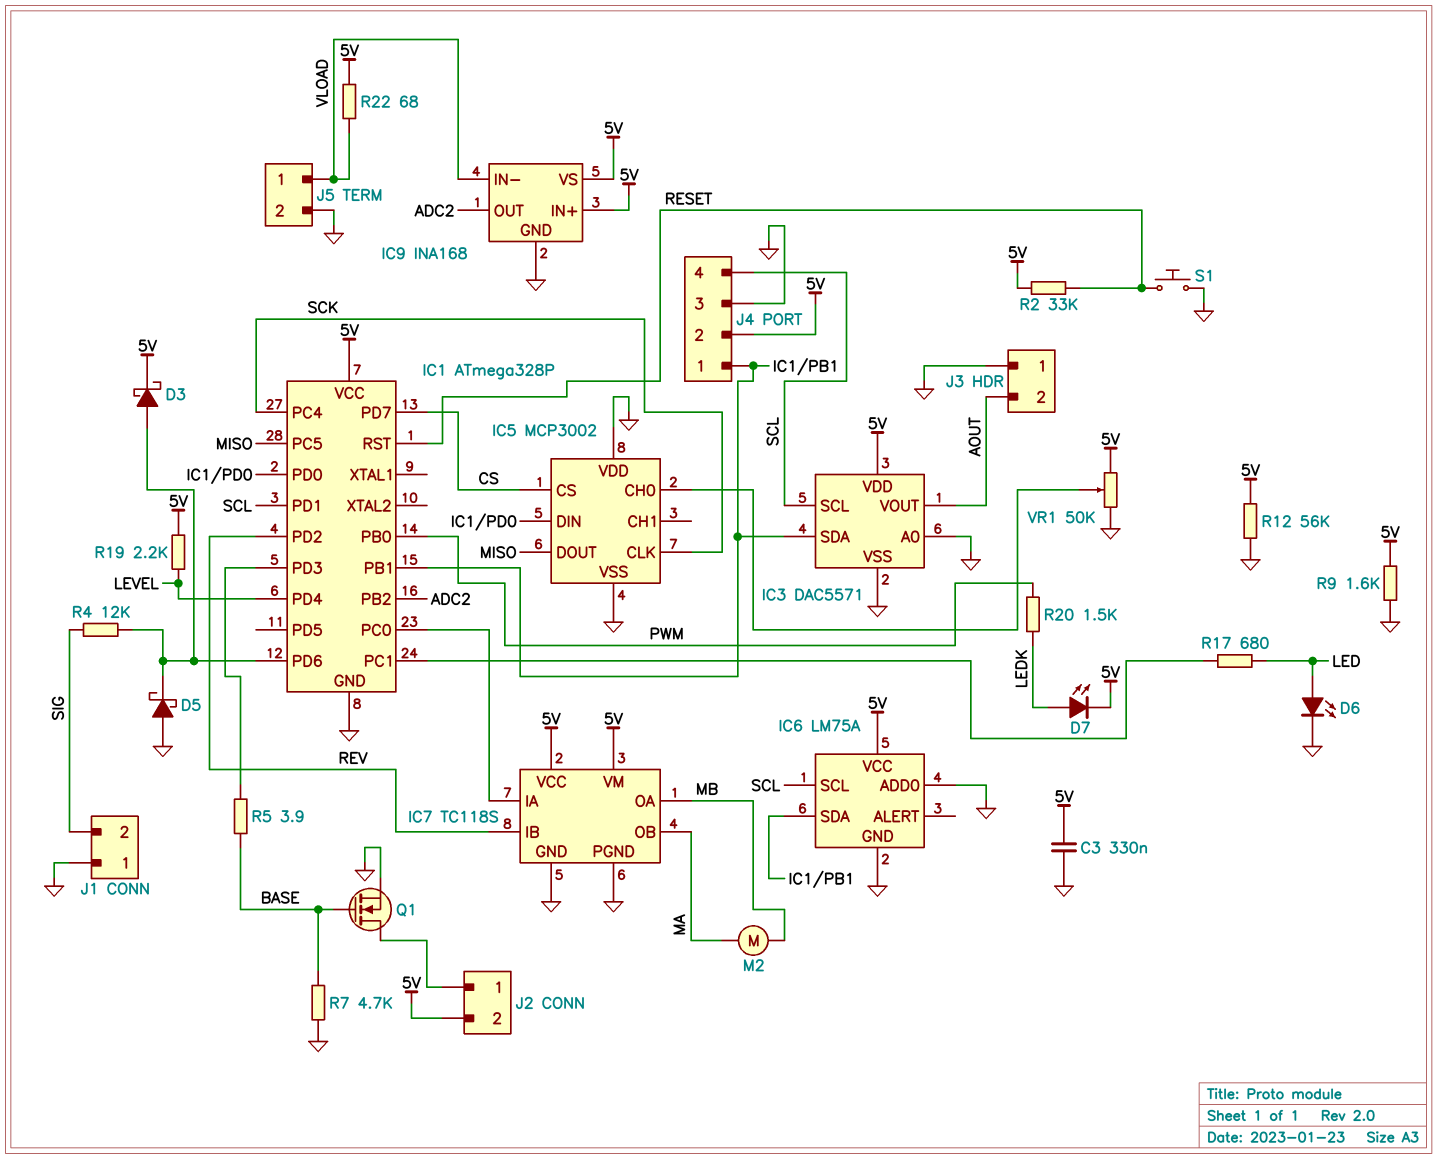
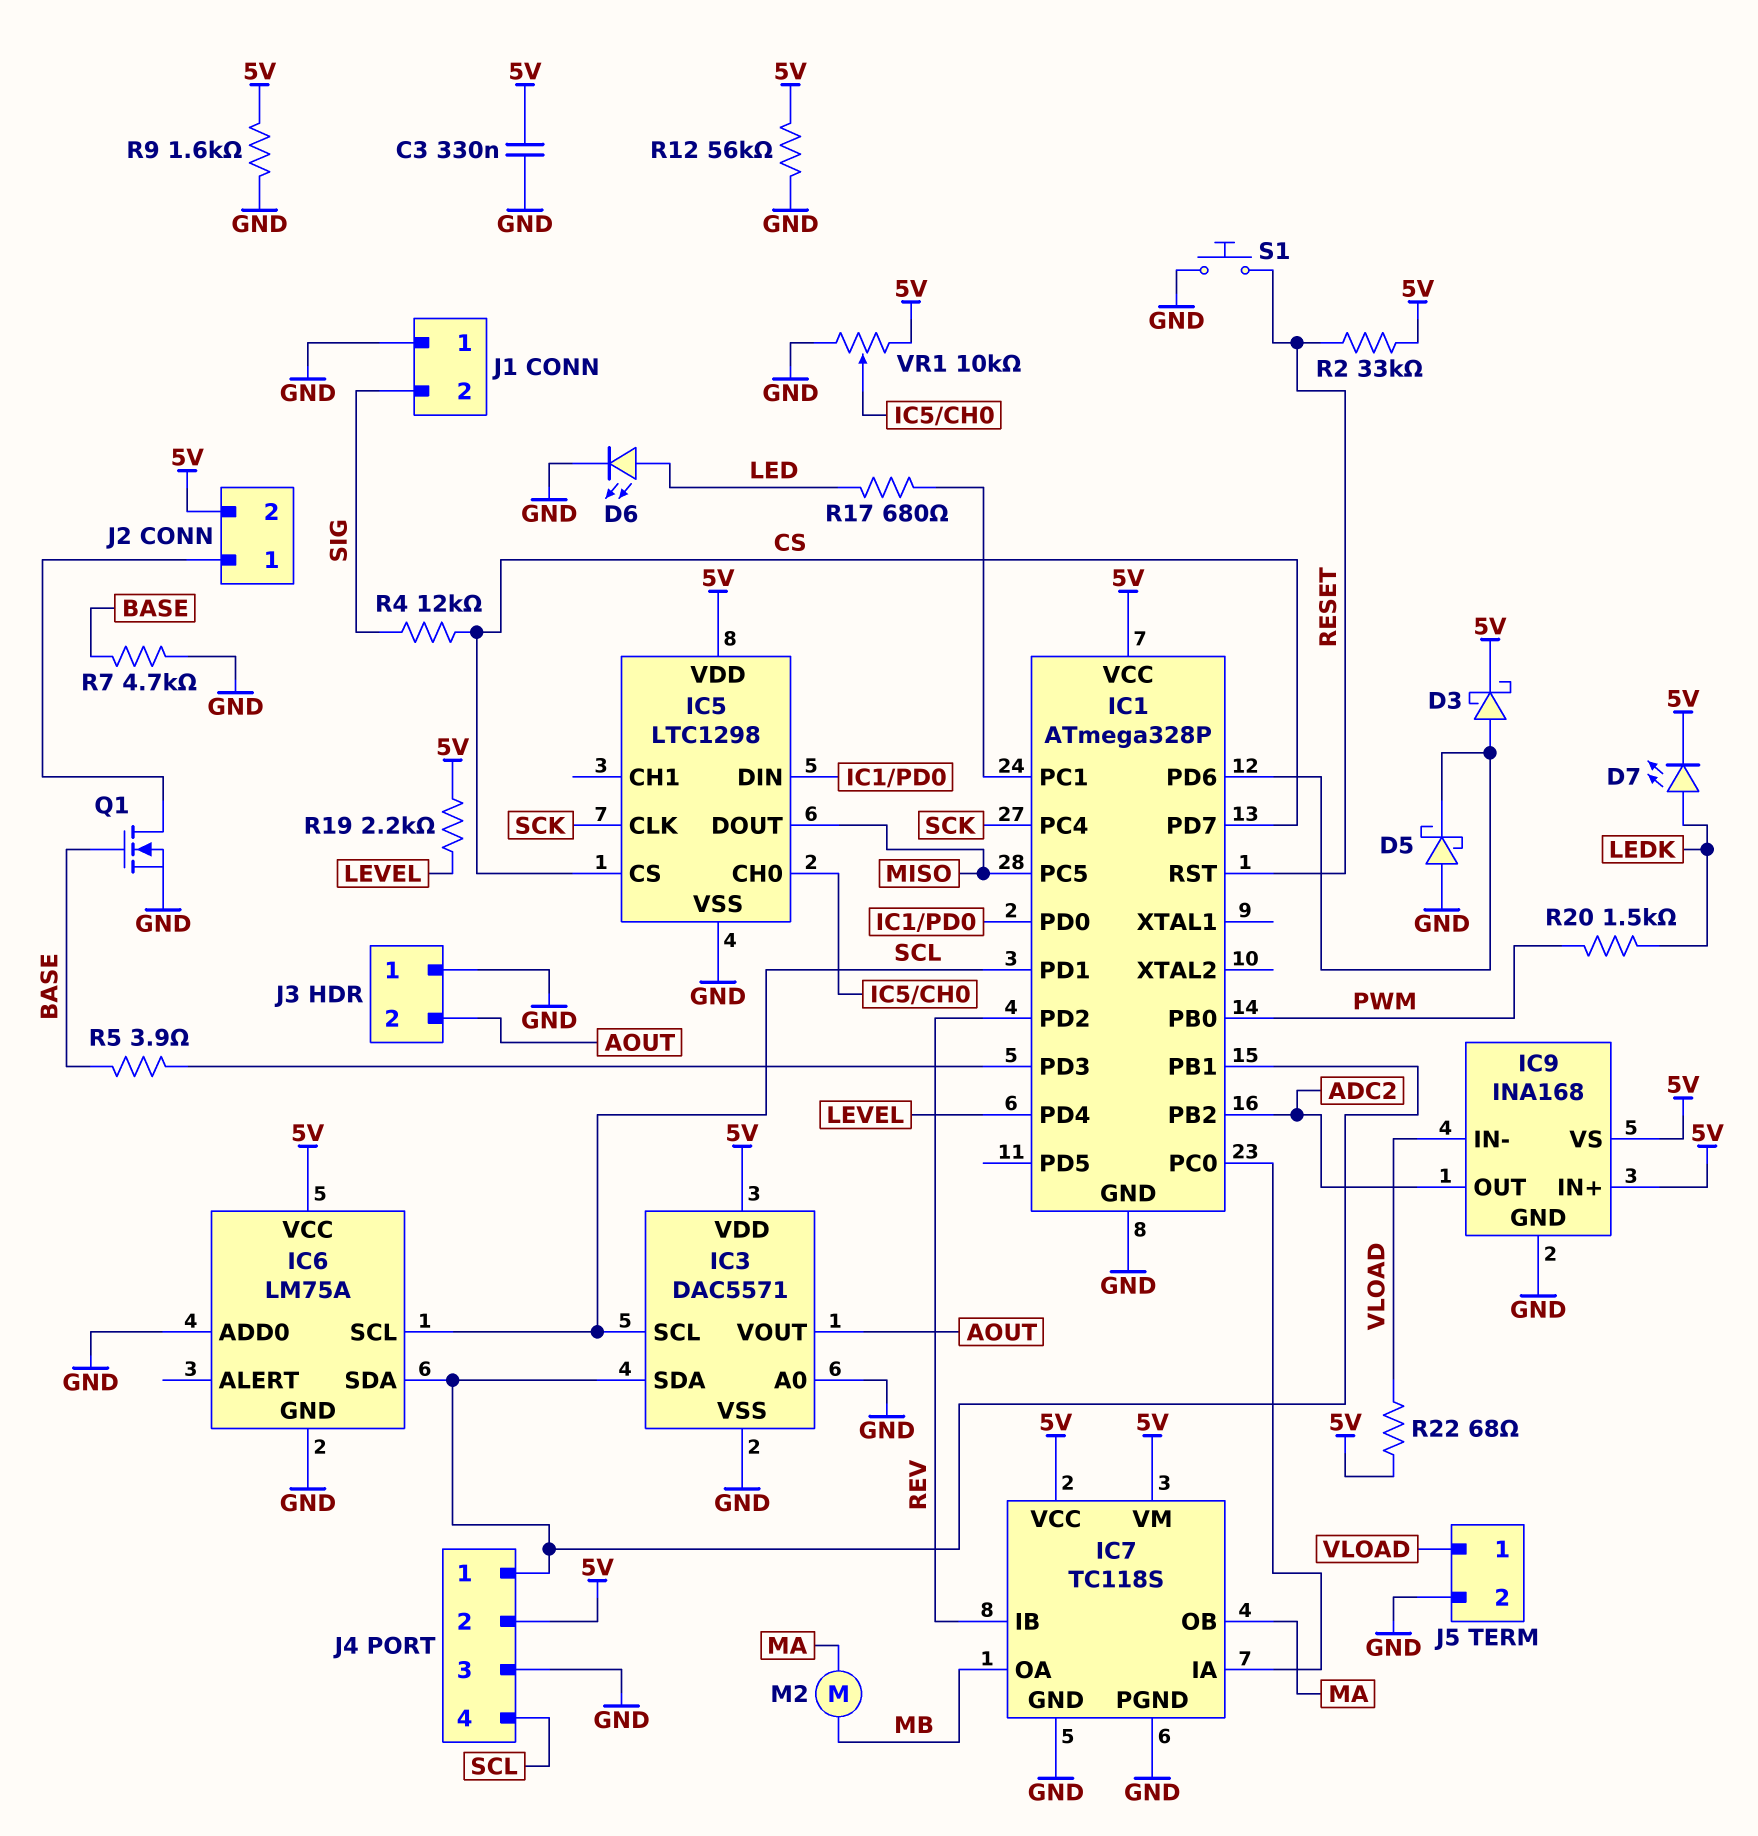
IC5: MCP3002 -> LTC1298
IC5 pin VDD: GND -> 5V
R4: 12k (IC1/PD6, SIG) -> 12k (CS, SIG)
VR1: 50k (5V, GND, wiper IC5/CH0) -> 10k (5V, GND, wiper IC5/CH0)

